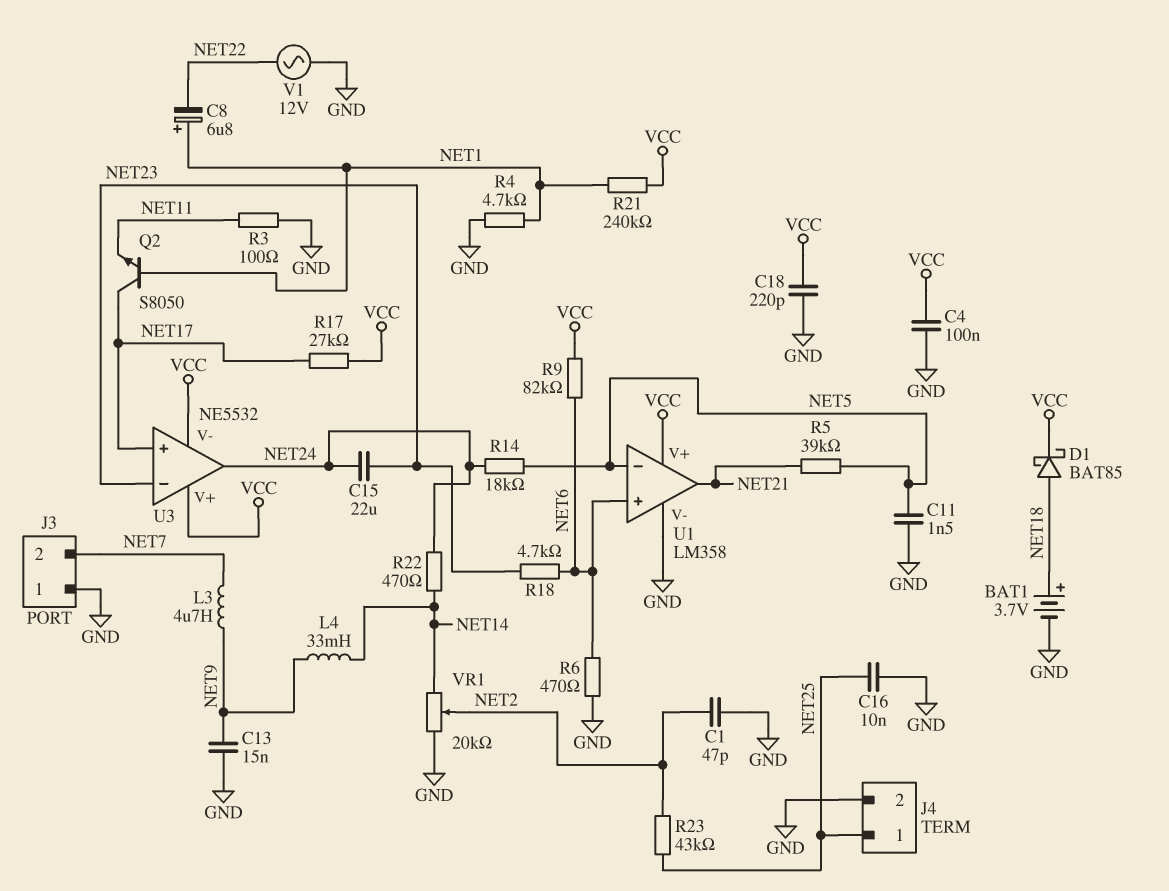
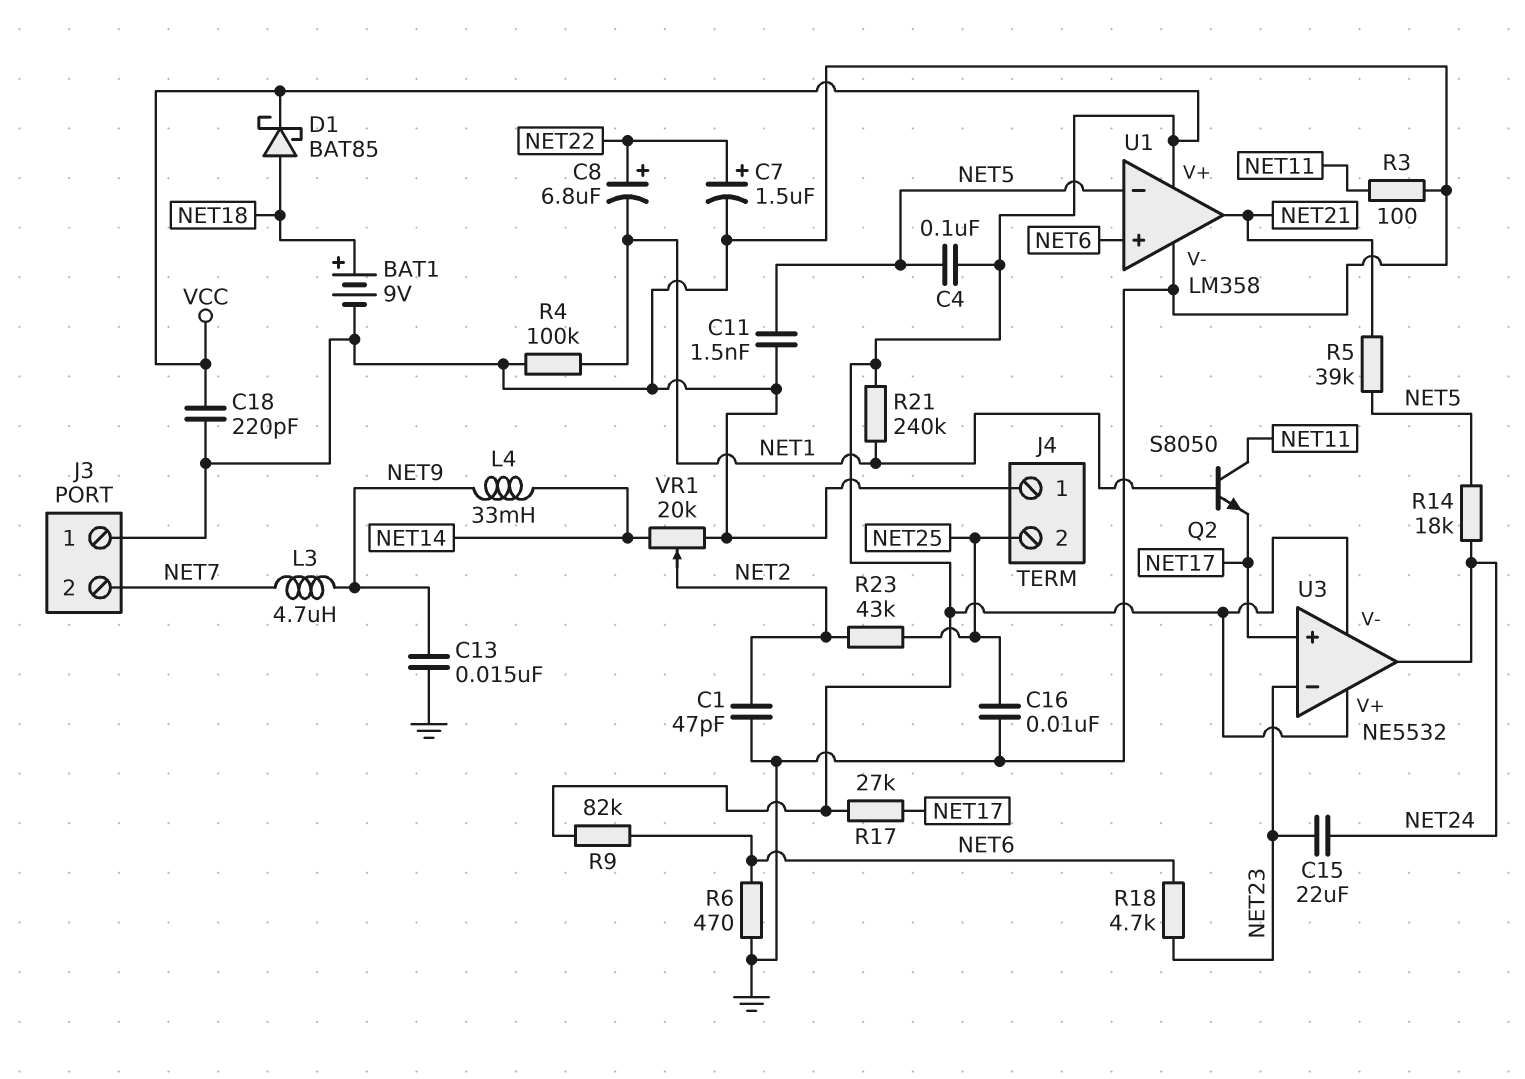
BAT1: 3.7V (plus NET18, minus GND) -> 9V (plus NET18, minus GND)
C4: 100nF (GND, VCC) -> 100nF (NET5, VCC)
C7: none -> 1.5uF (plus NET22, minus GND)
C8: 6.8uF (plus NET1, minus NET22) -> 6.8uF (plus NET22, minus NET1)
J4 pin 1: NET25 -> GND
J4 pin 2: GND -> NET25
Q2: NPN S8050 (B NET1, C NET17, E NET11) -> NPN S8050 (B NET1, C NET11, E NET17)
R4: 4.7k (GND, NET1) -> 100k (GND, NET1)
R22: 470 (NET14, NET24) -> none
V1: AC 12V (GND, NET22) -> none

